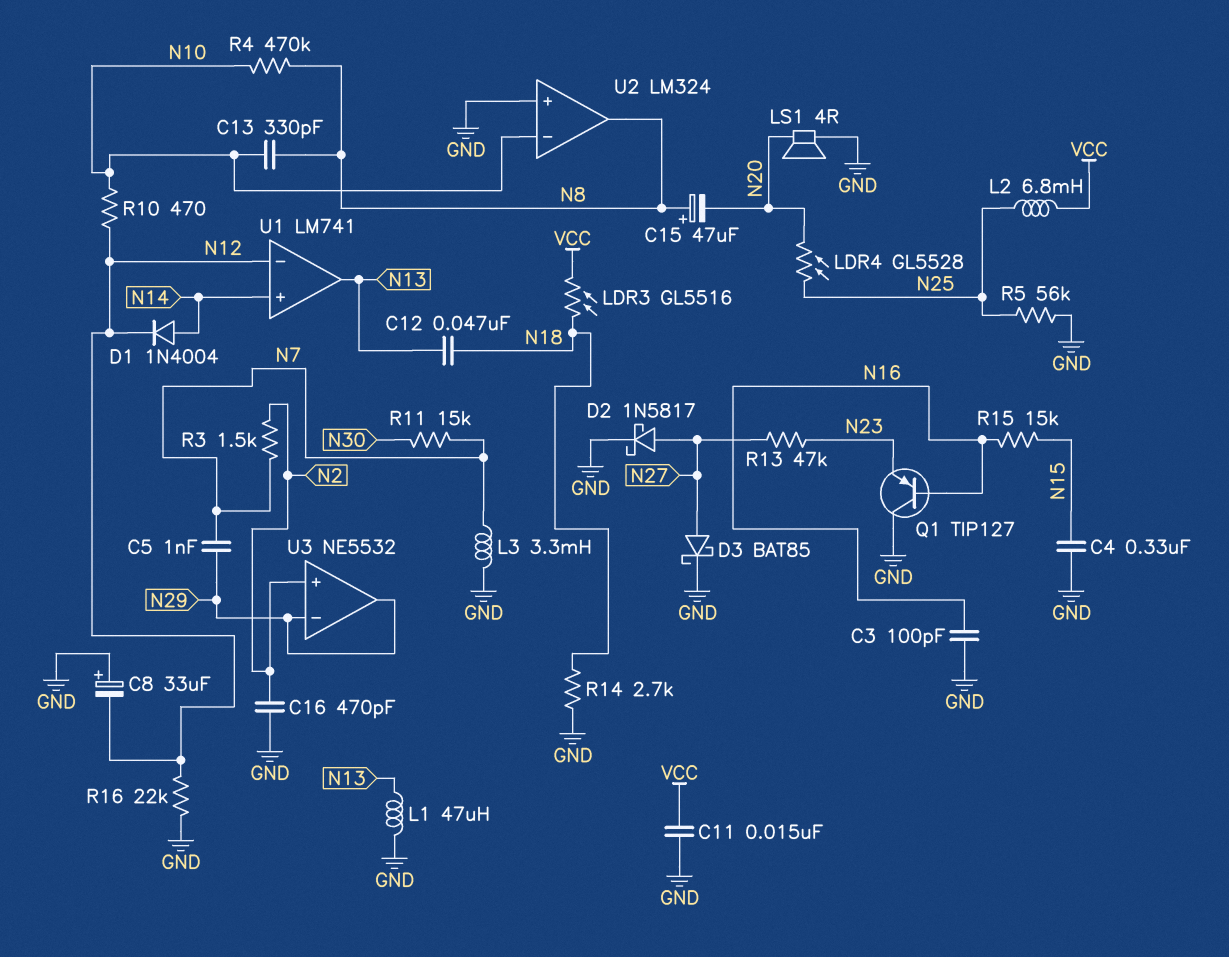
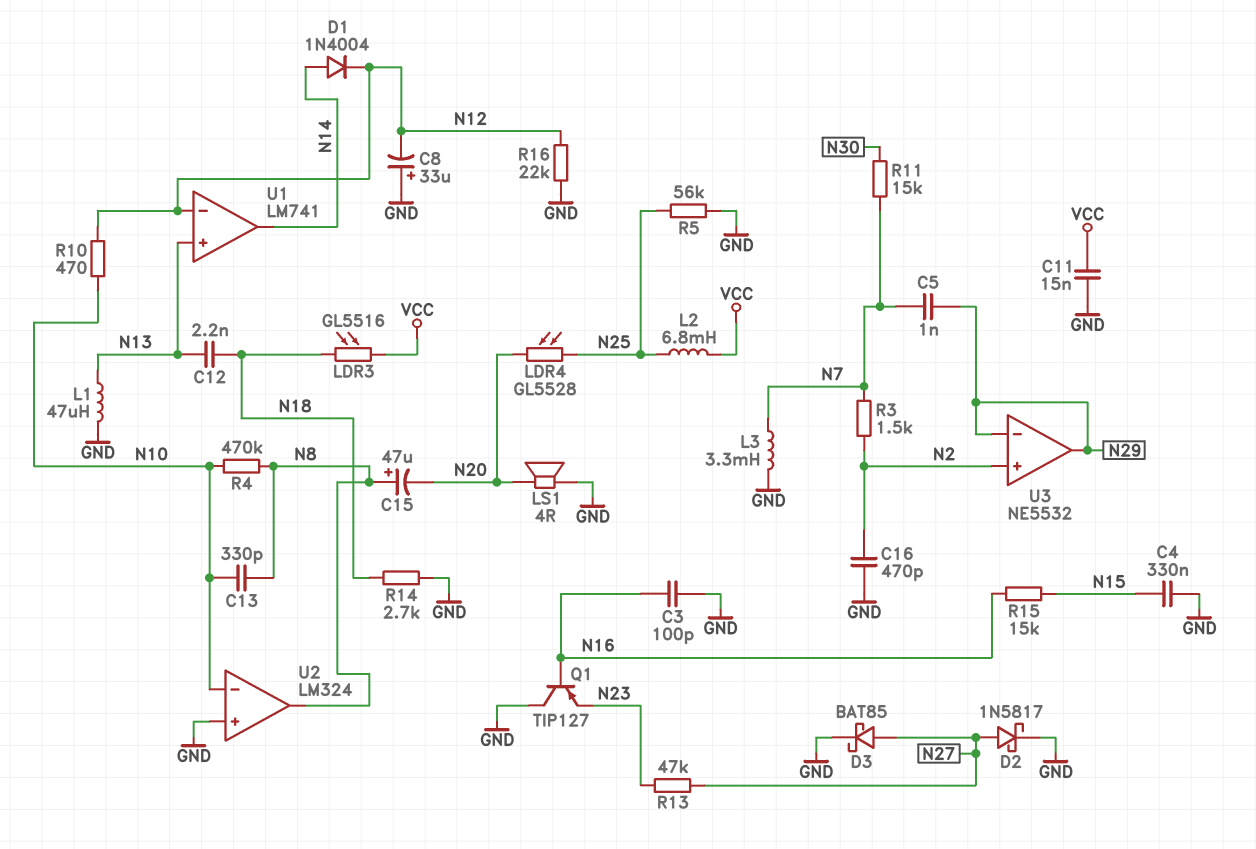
C12: 47nF (N13, N18) -> 2.2nF (N13, N18)
U1 pin in+: N14 -> N13
U1 pin out: N13 -> N14

